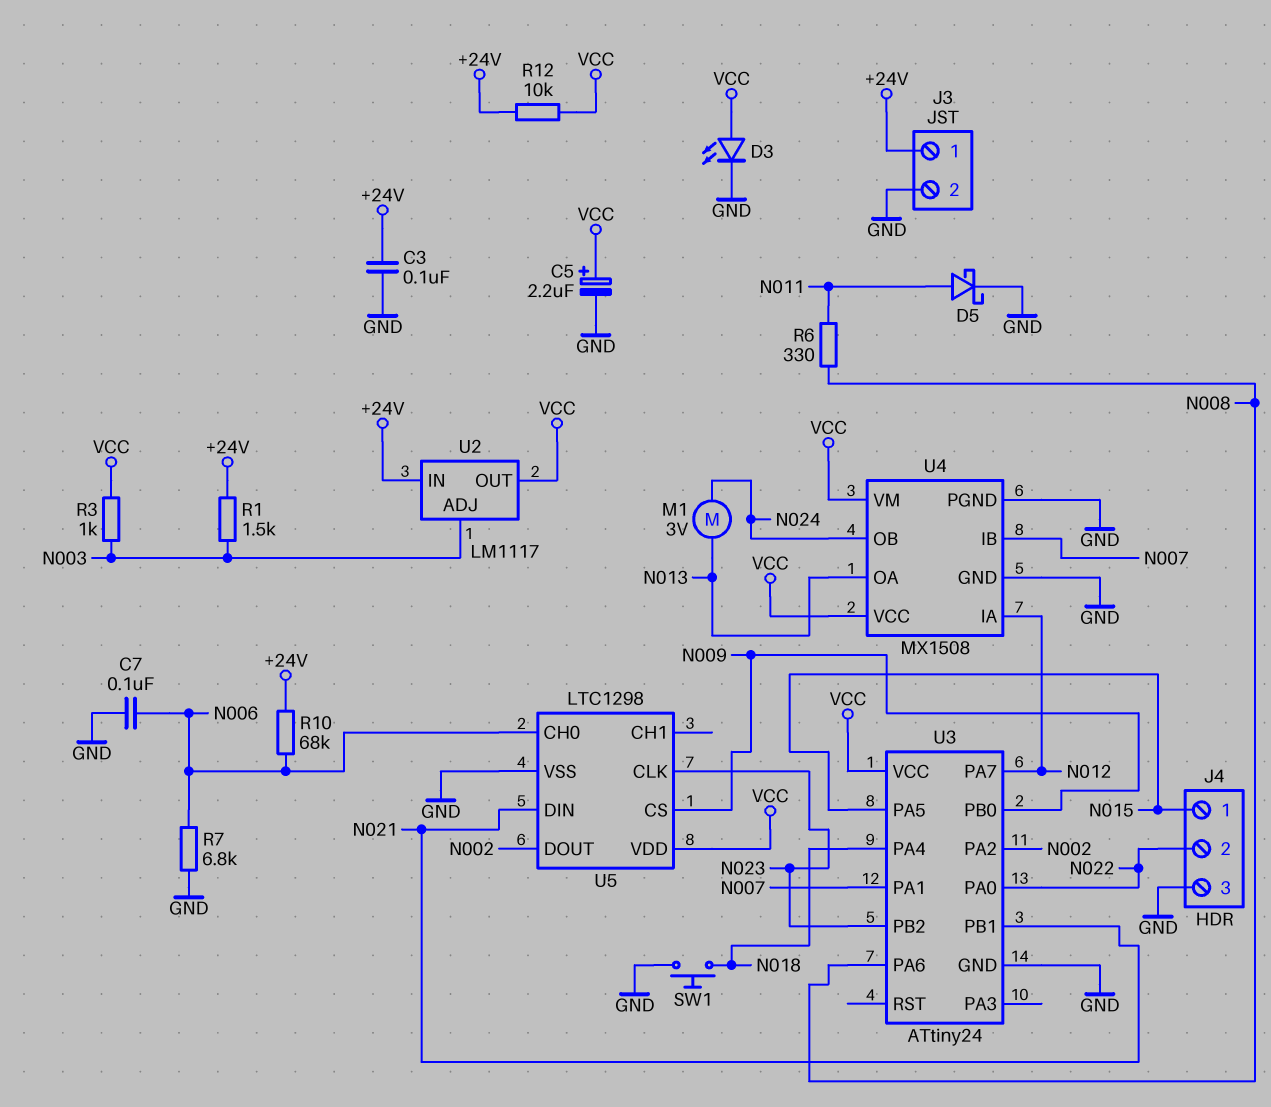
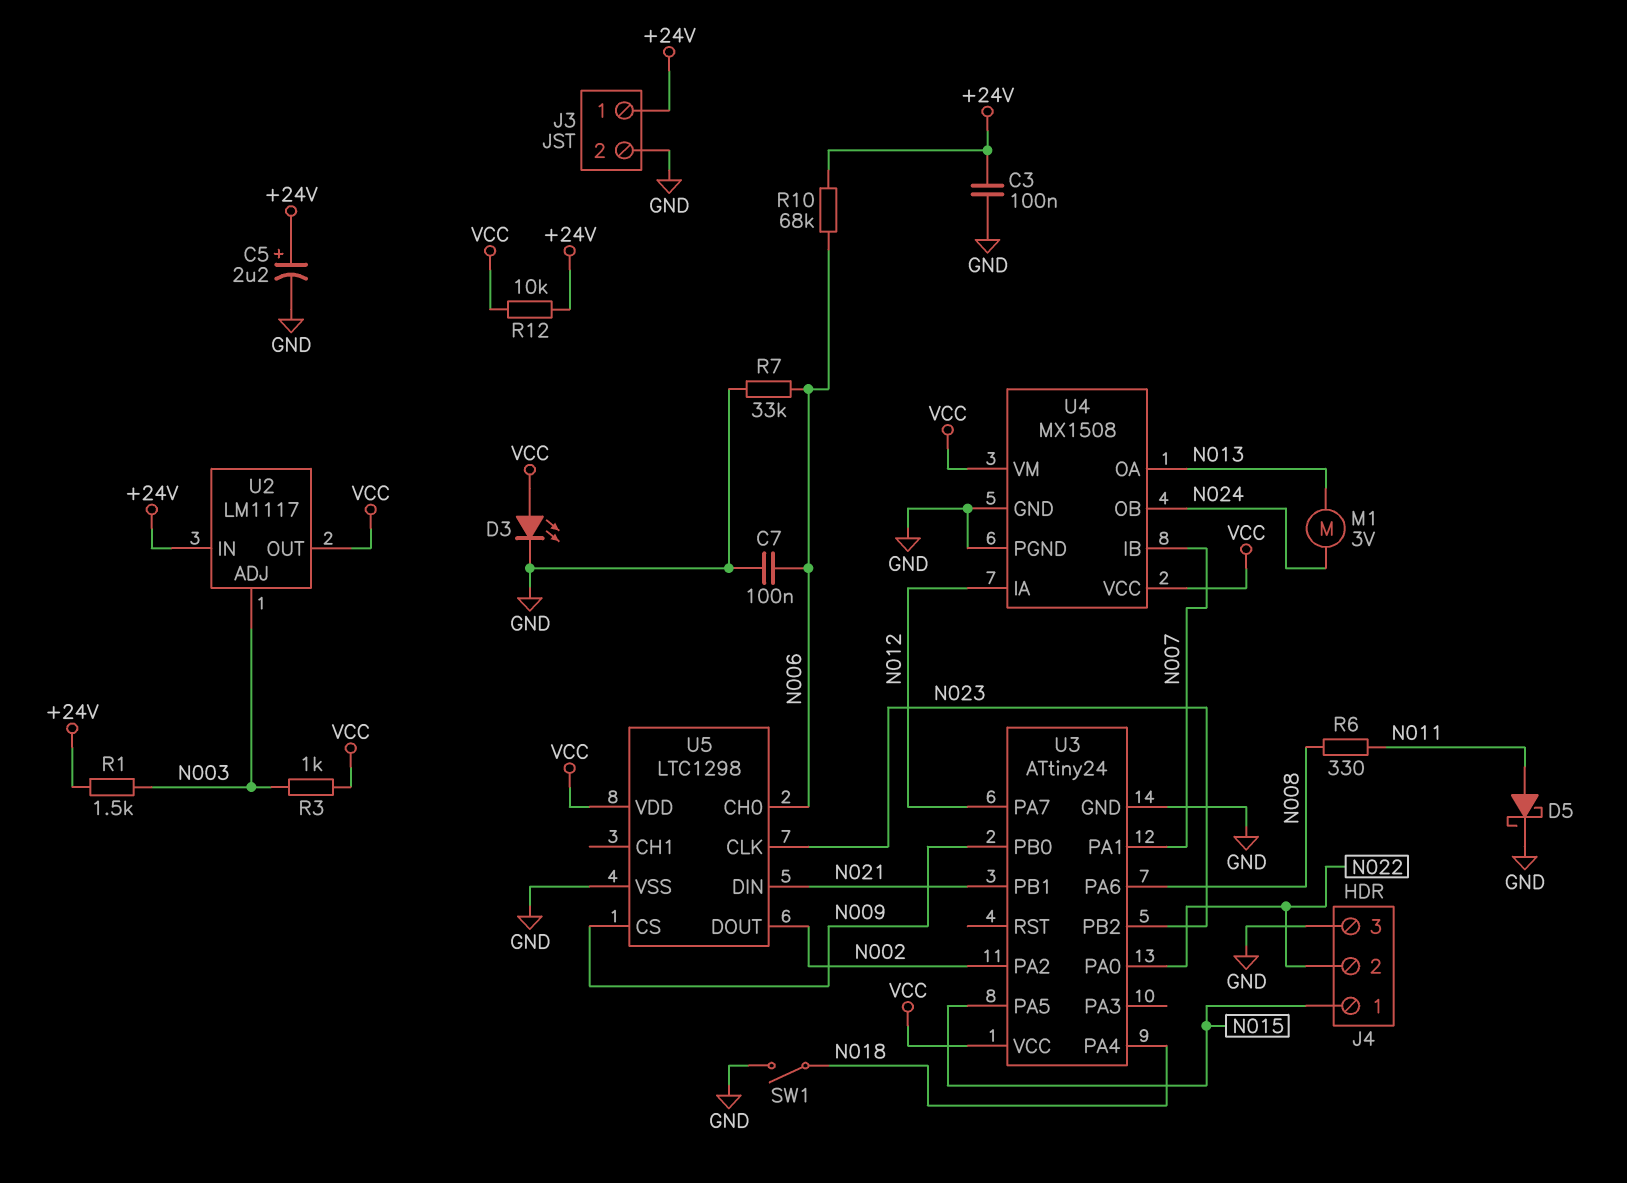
C5: 2.2uF (plus VCC, minus GND) -> 2.2uF (plus +24V, minus GND)
R7: 6.8k (GND, N006) -> 33k (GND, N006)
SW1: button (GND, N018) -> switch (GND, N018)

